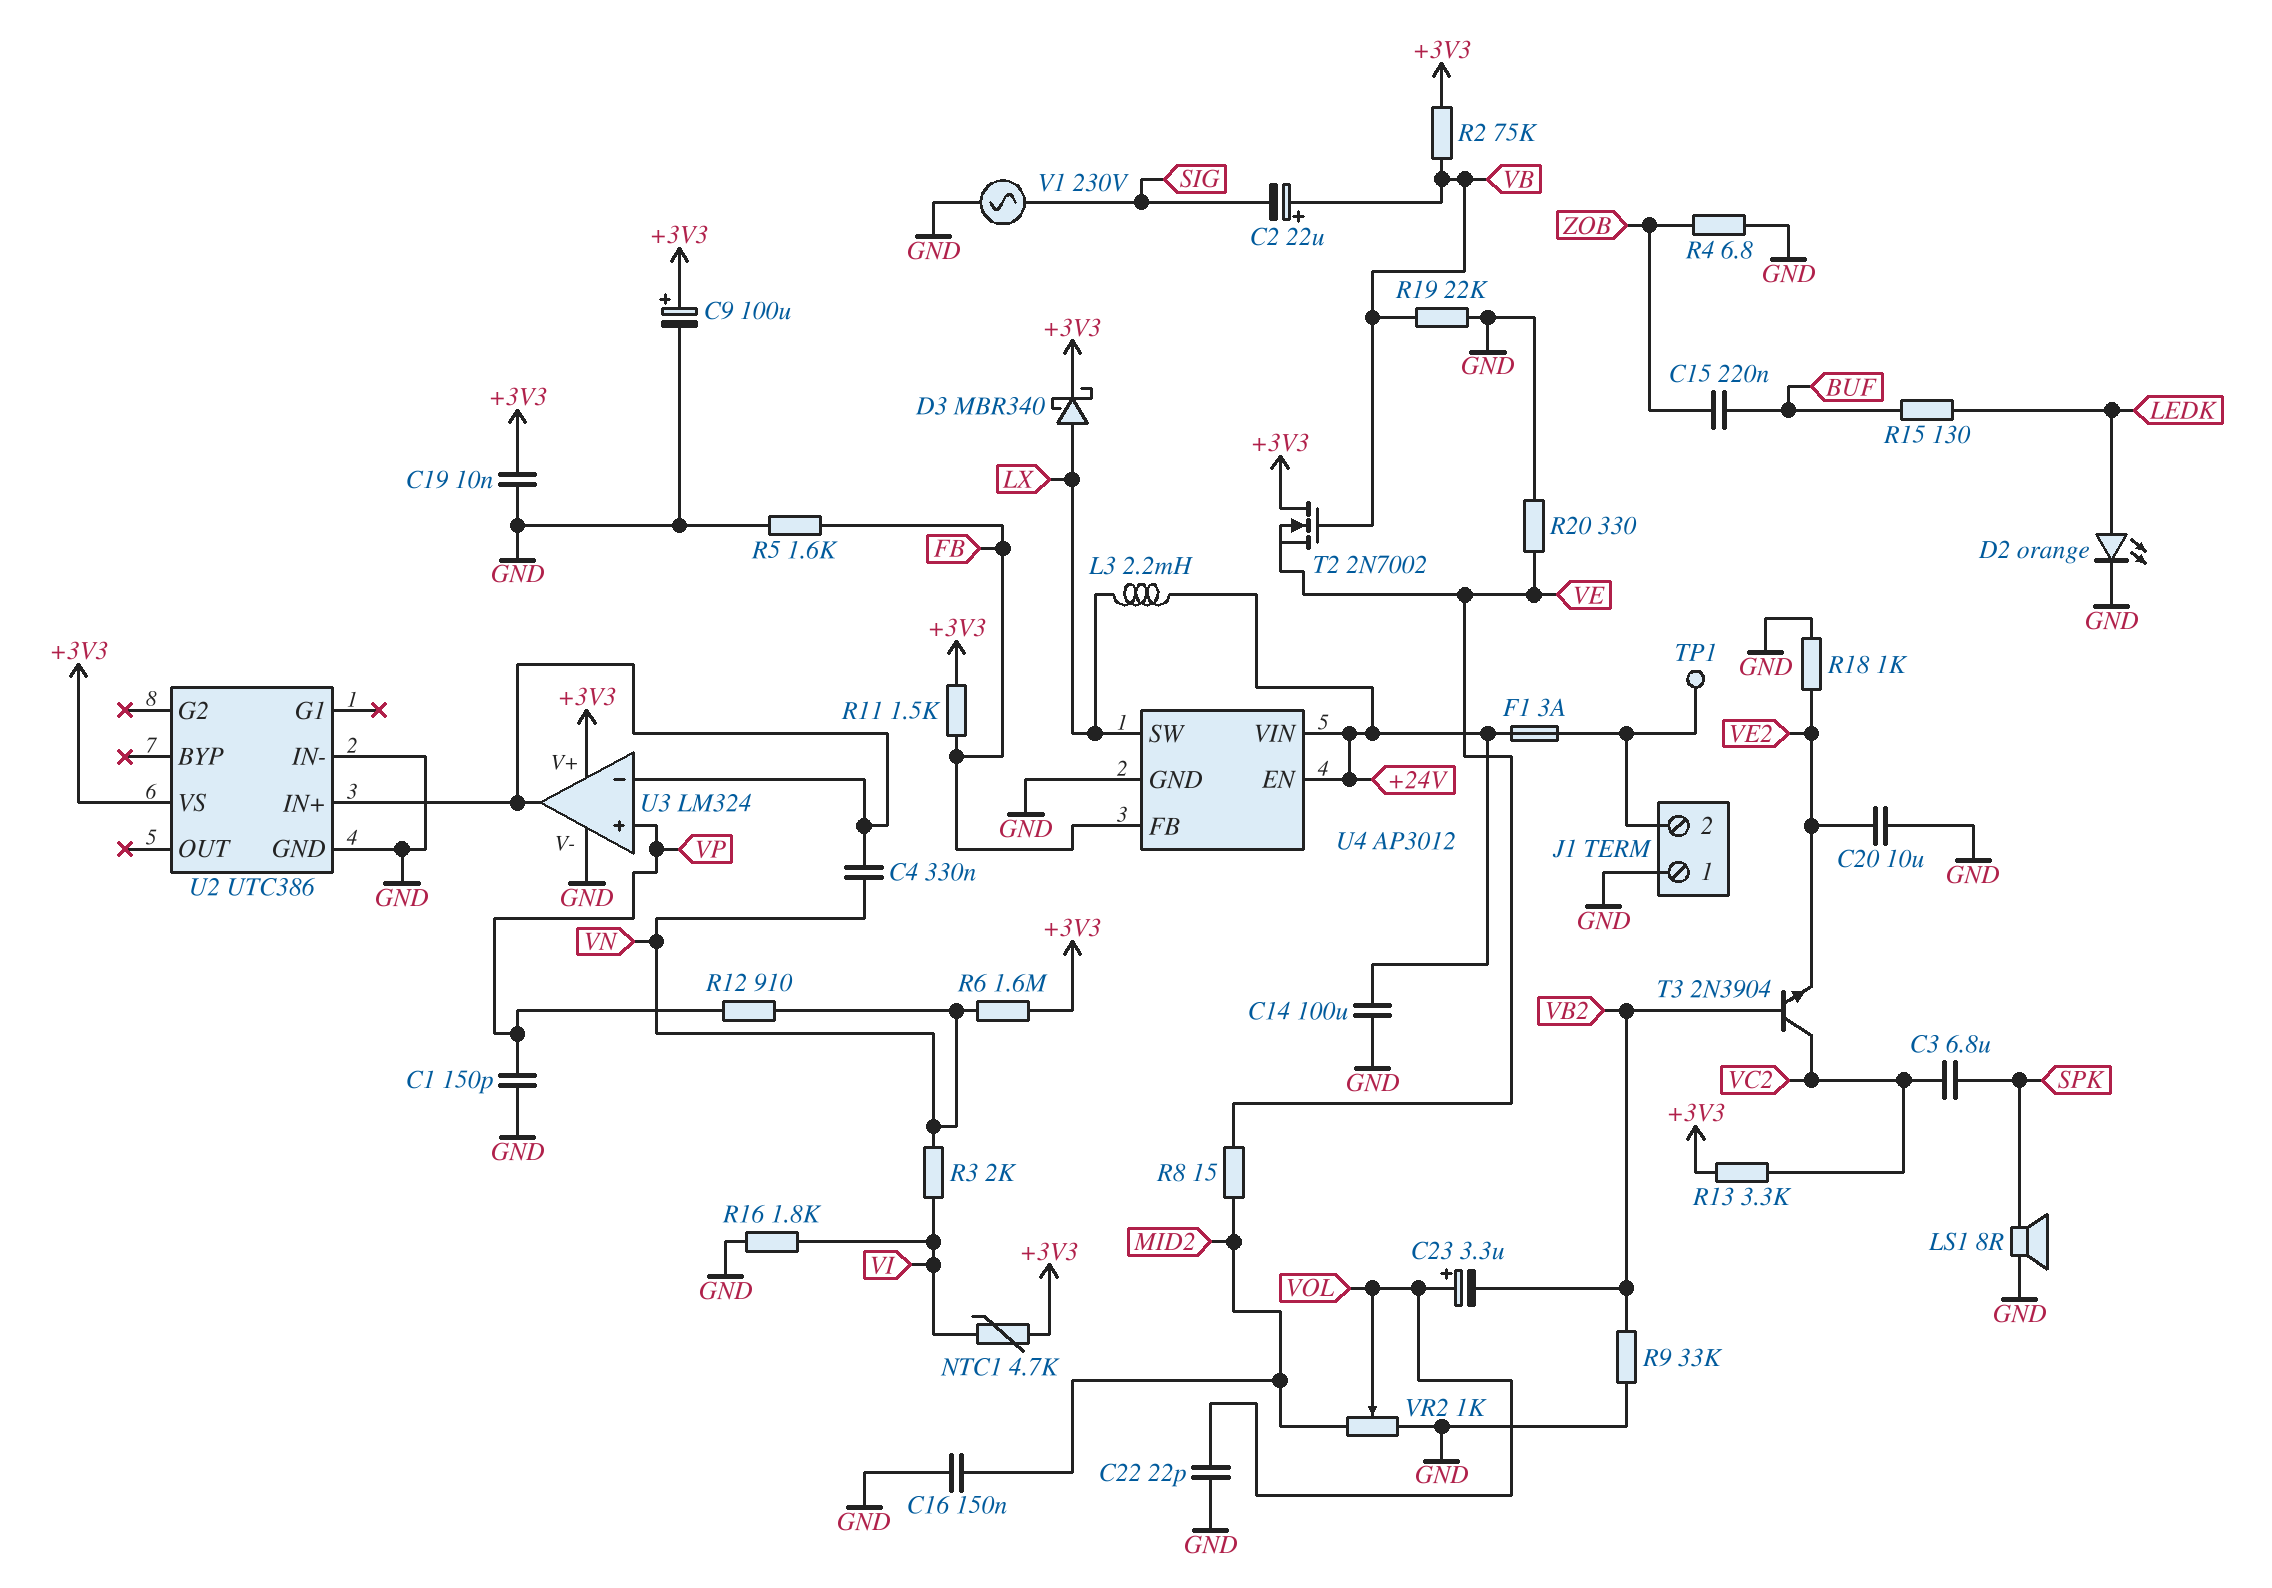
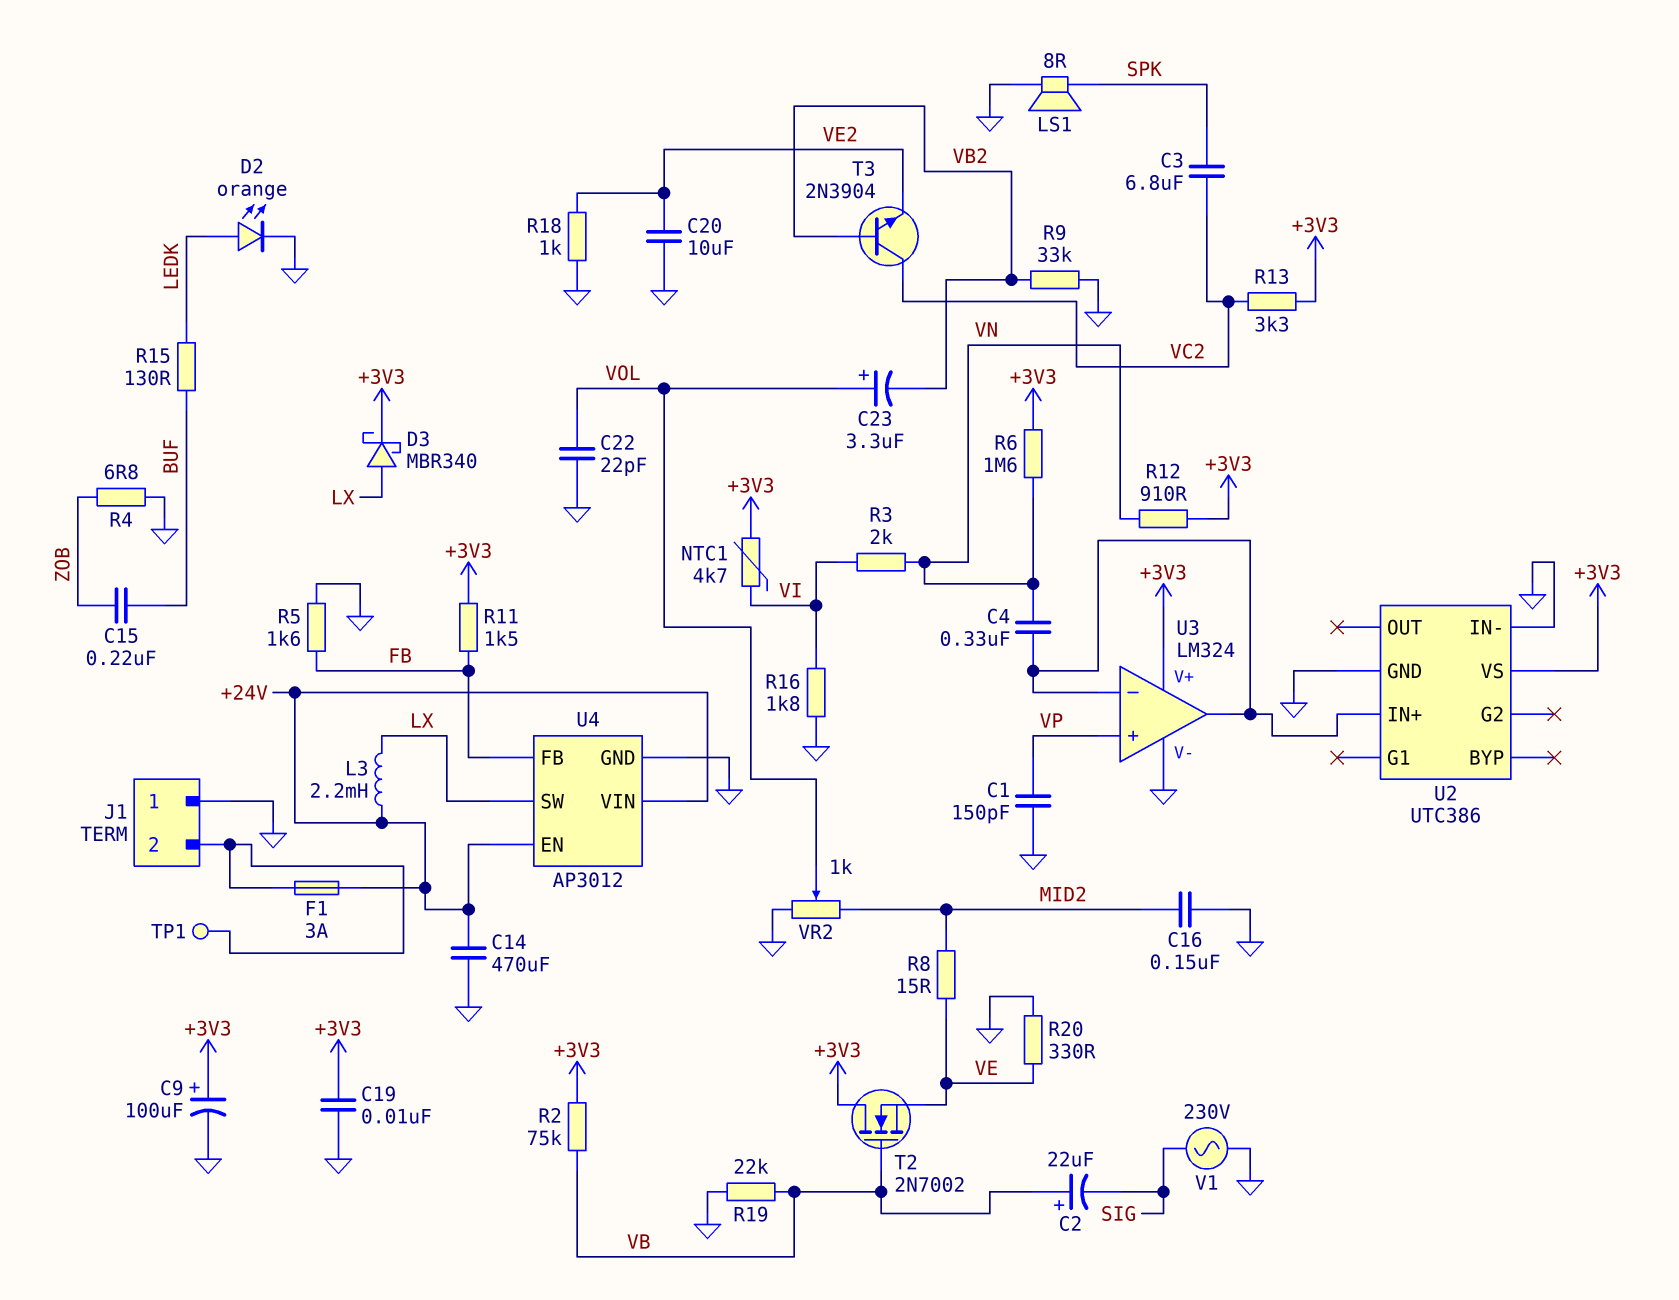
C14: 100uF (+24V, GND) -> 470uF (+24V, GND)
R12: 910 (VN, VP) -> 910 (+3V3, VN)

